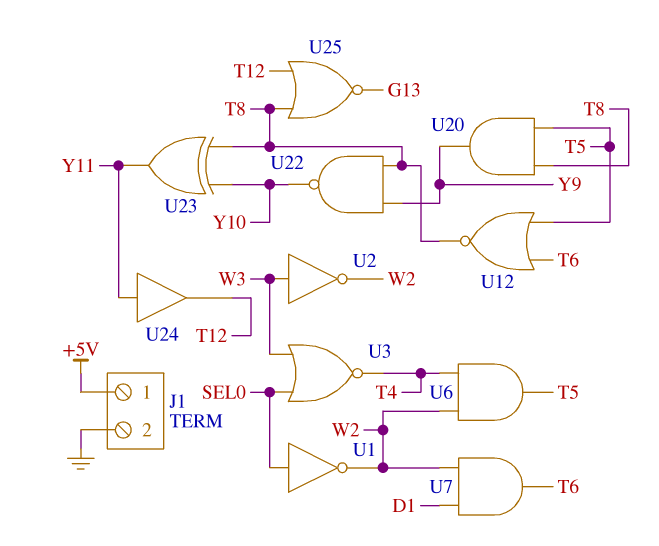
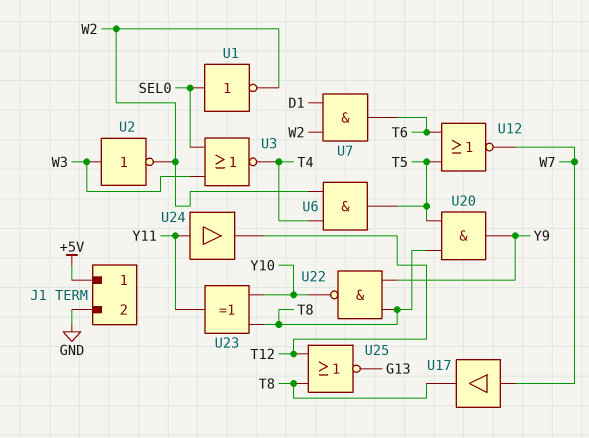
U12: NOR (in T5, in T6, out T8) -> NOR (in T5, in T6, out W7)
U17: none -> buffer (in W7, out T8)

